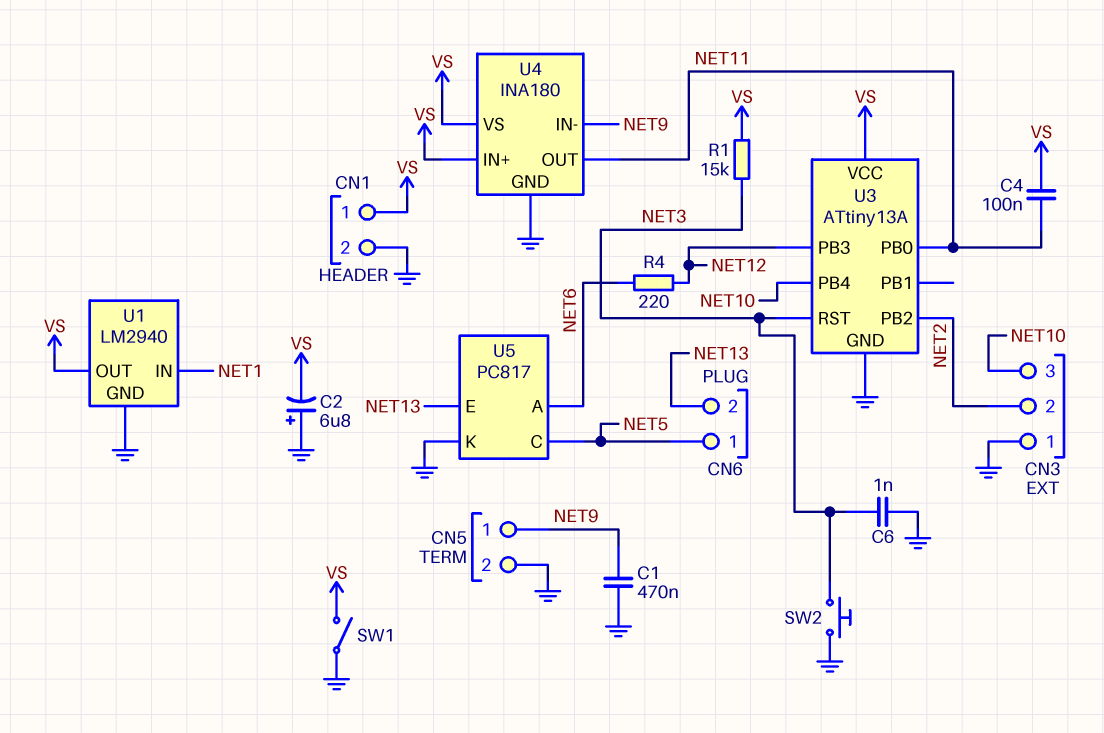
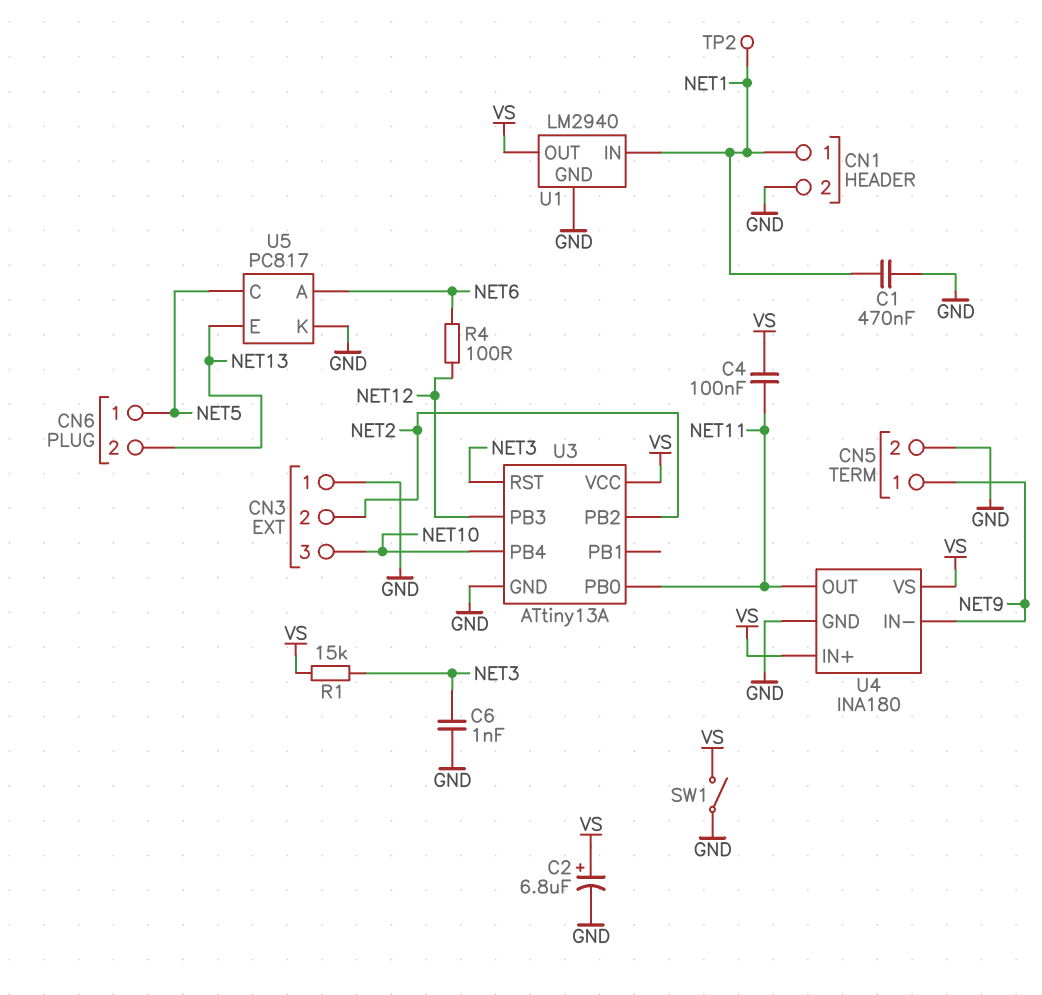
C1: 470nF (GND, NET9) -> 470nF (GND, NET1)
C2: 6.8uF (plus GND, minus VS) -> 6.8uF (plus VS, minus GND)
CN1 pin 1: VS -> NET1
R4: 220 (NET6, NET12) -> 100 (NET6, NET12)
SW2: button (GND, NET3) -> none
TP2: none -> test point (NET1)

